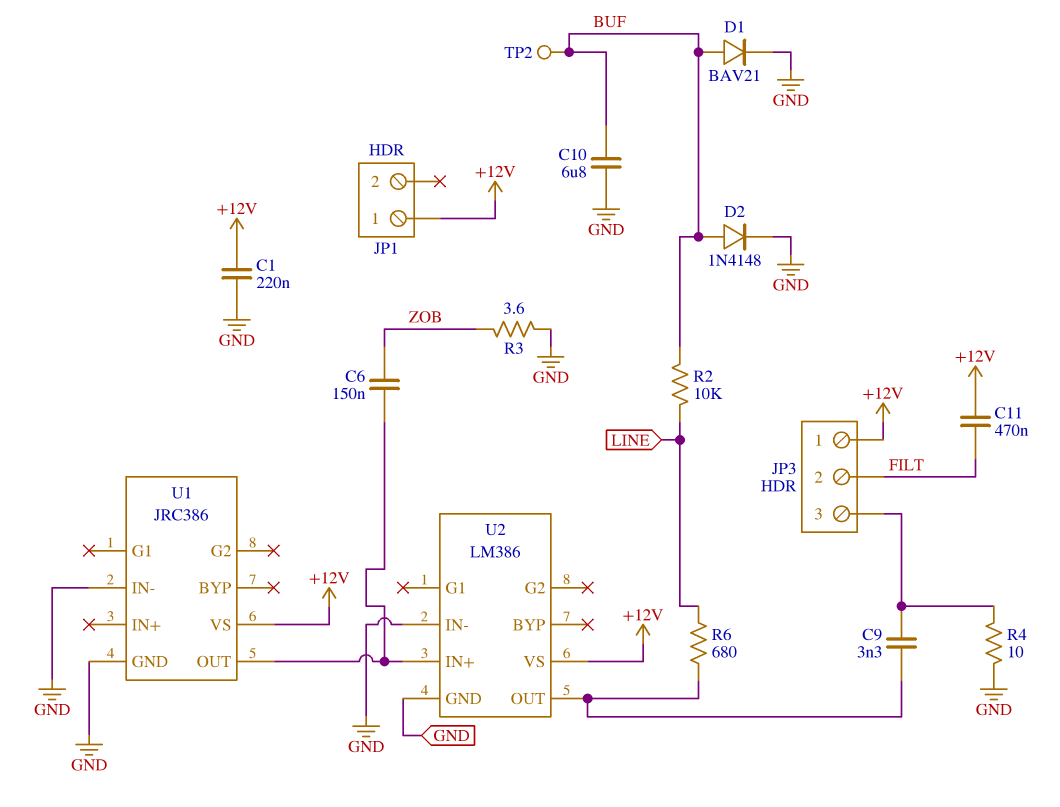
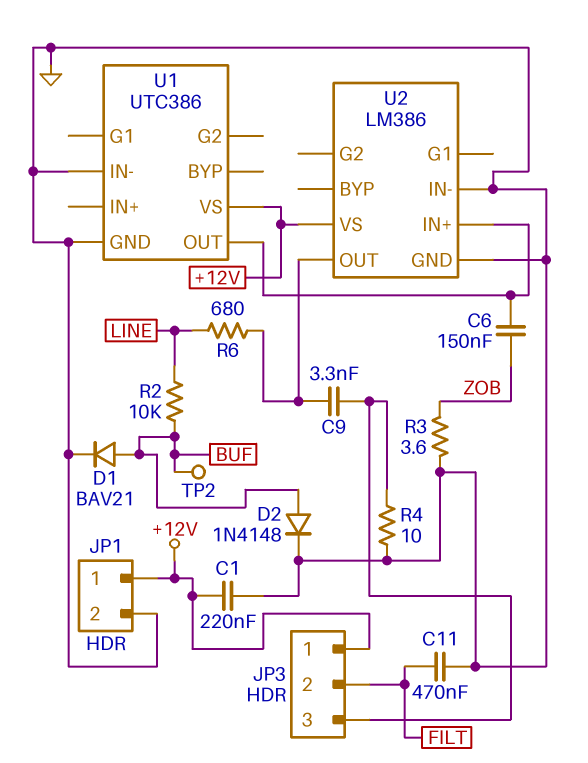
C10: 6.8uF (BUF, GND) -> none
C11: 470nF (+12V, FILT) -> 470nF (FILT, GND)
JP1 pin 2: none -> GND
U1: JRC386 -> UTC386

